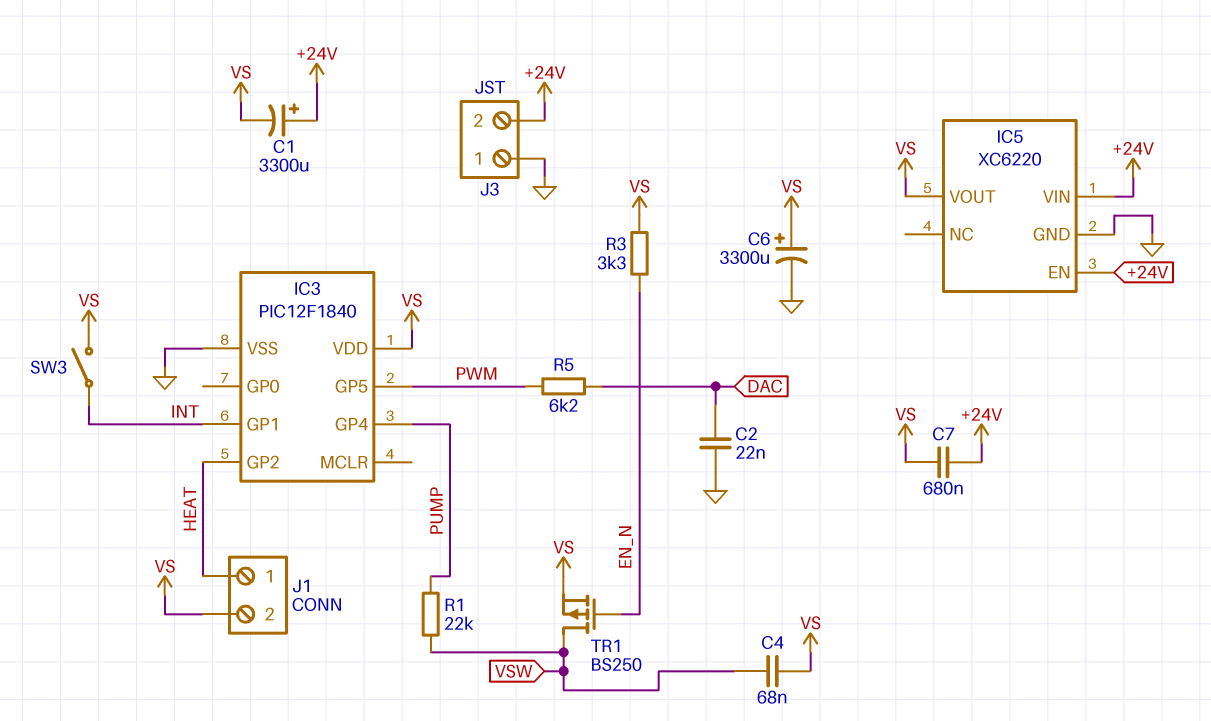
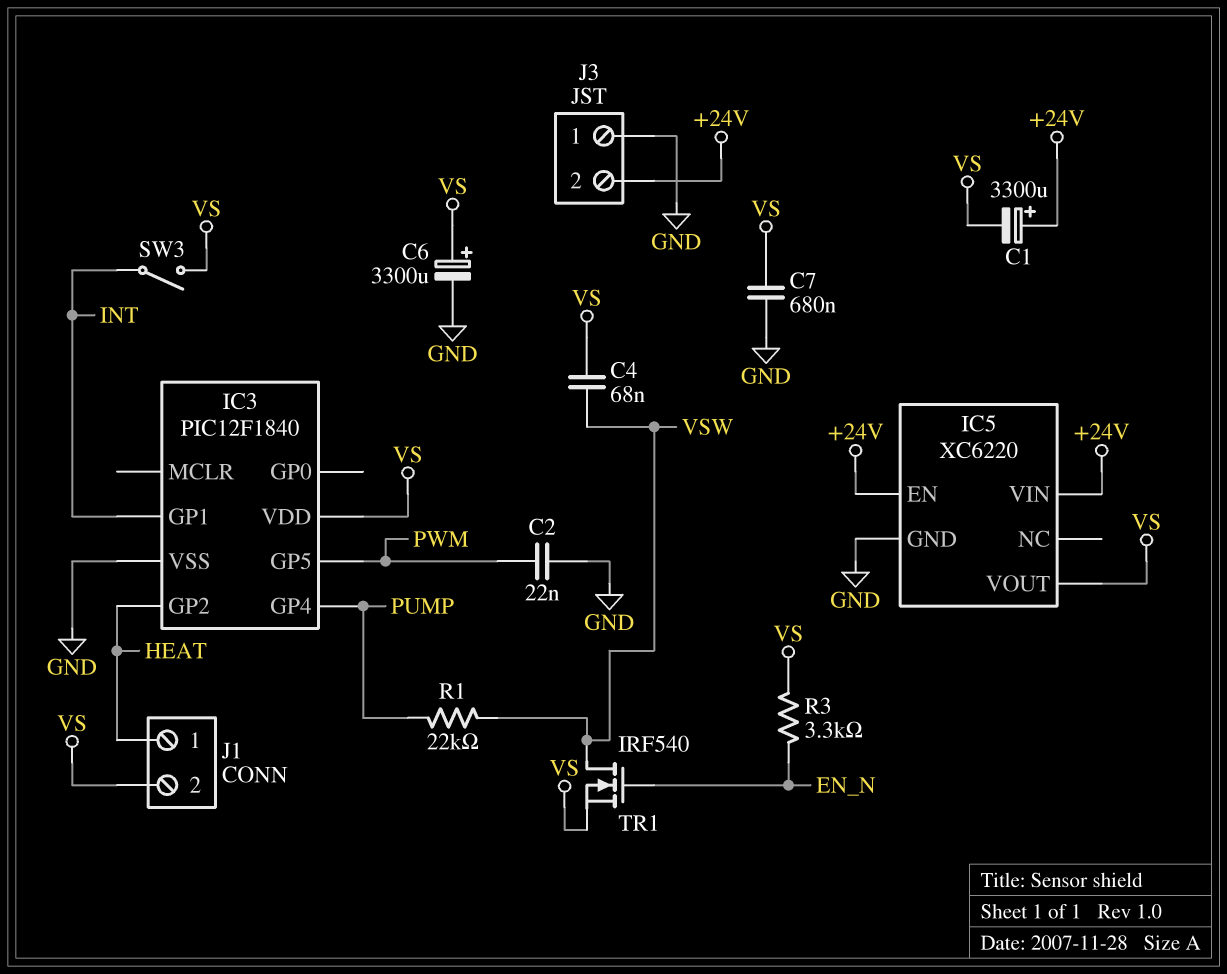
C2: 22nF (DAC, GND) -> 22nF (GND, PWM)
C7: 680nF (+24V, VS) -> 680nF (GND, VS)
R5: 6.2k (DAC, PWM) -> none
TR1: PMOS BS250 (G EN_N, D VSW, S VS) -> NMOS IRF540 (G EN_N, D VSW, S VS)

